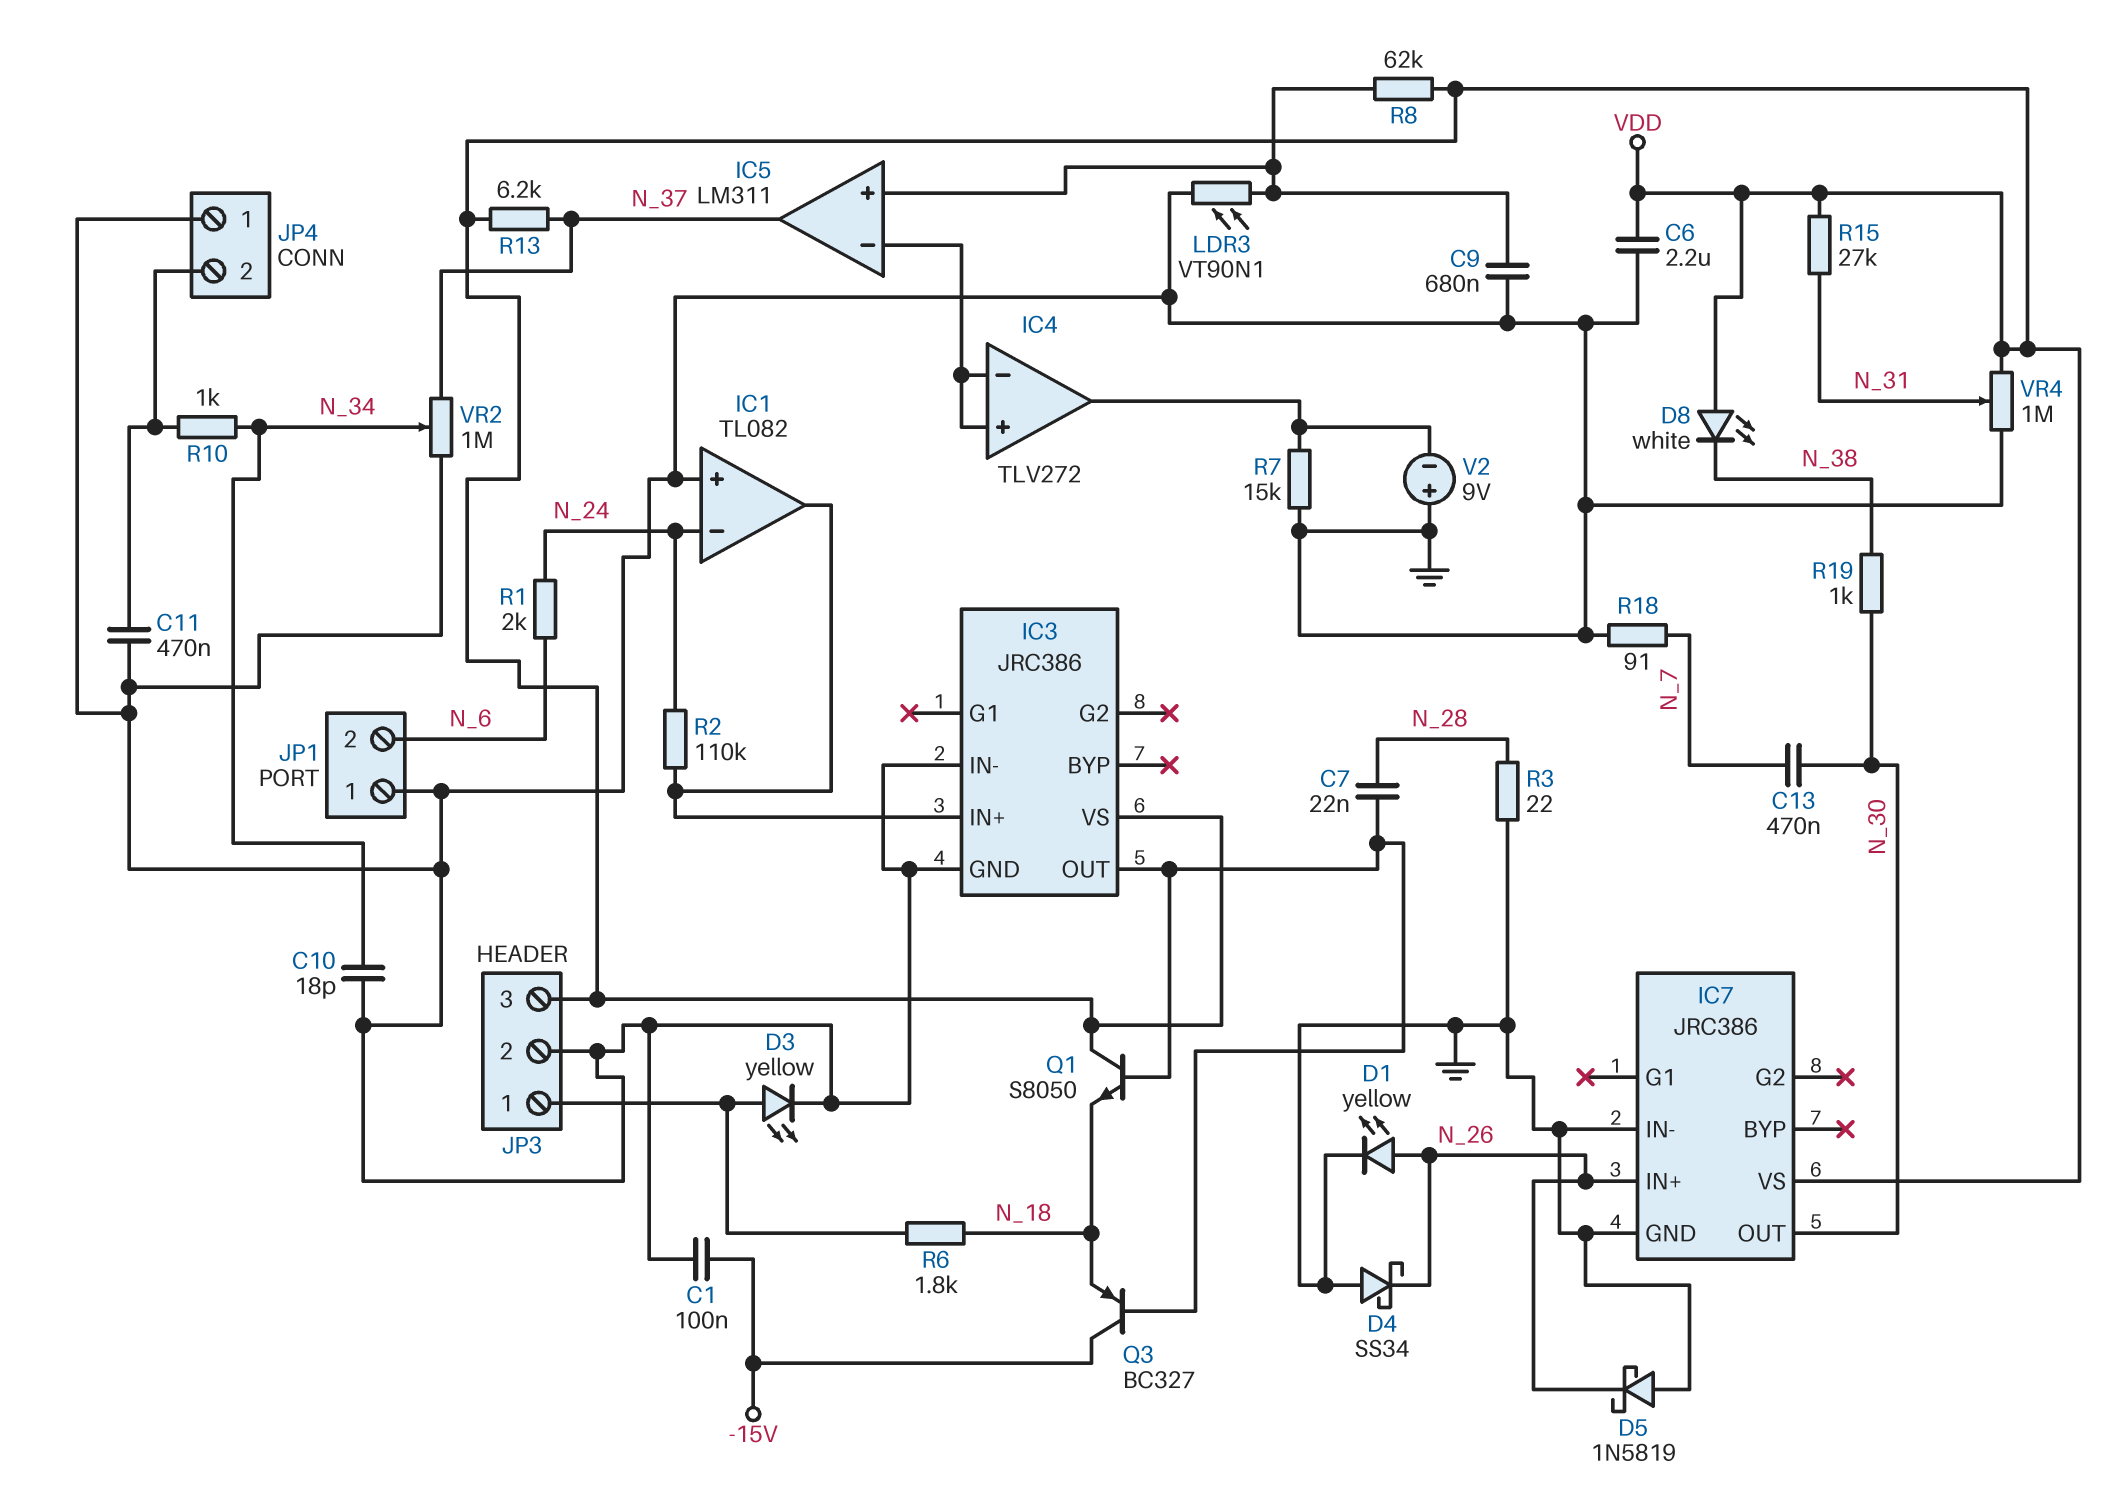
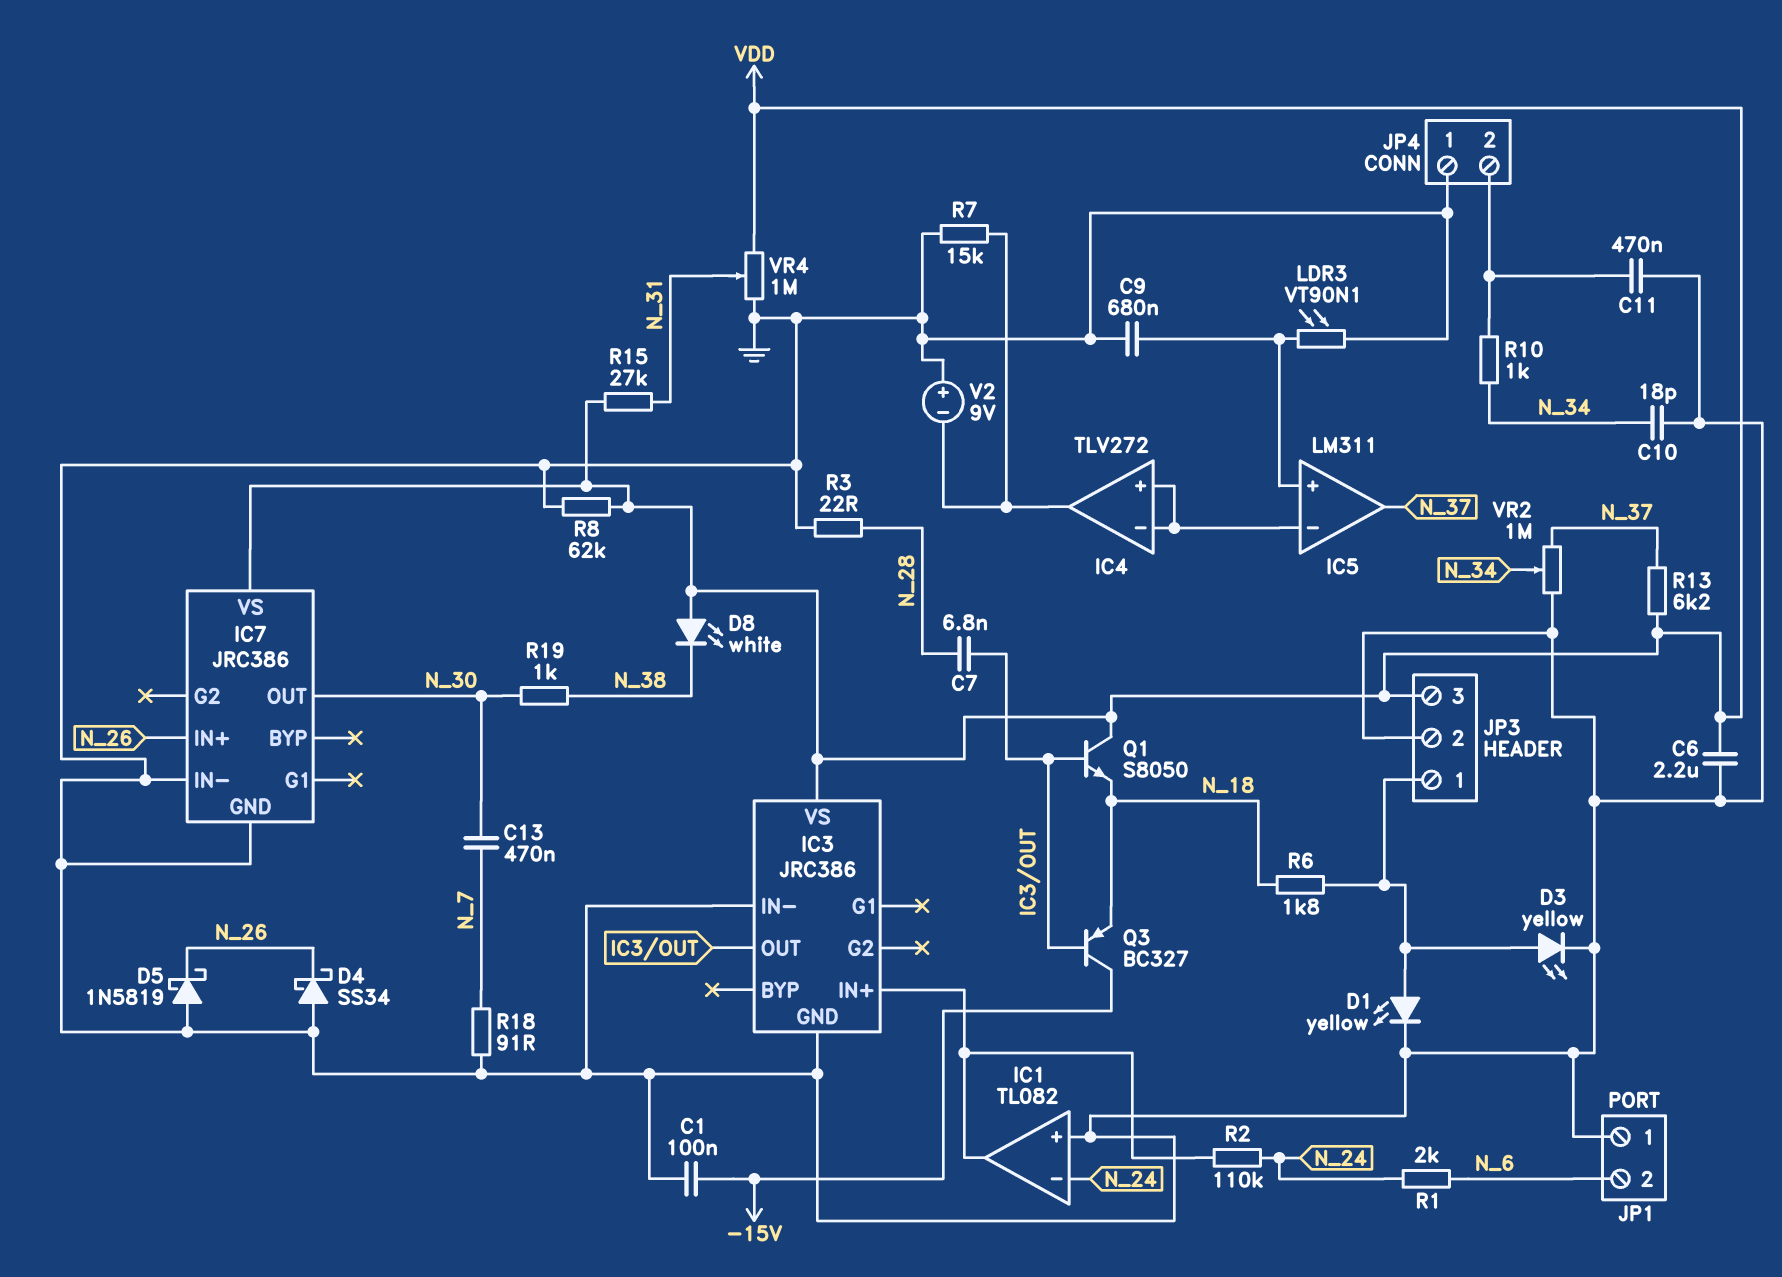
C7: 22nF (IC3/OUT, N_28) -> 6.8nF (IC3/OUT, N_28)
D1: LED yellow (A N_26, K GND) -> LED yellow (A JP3/1, K GND)
R8: 62k (IC5/in+, VDD) -> 62k (GND, VDD)

